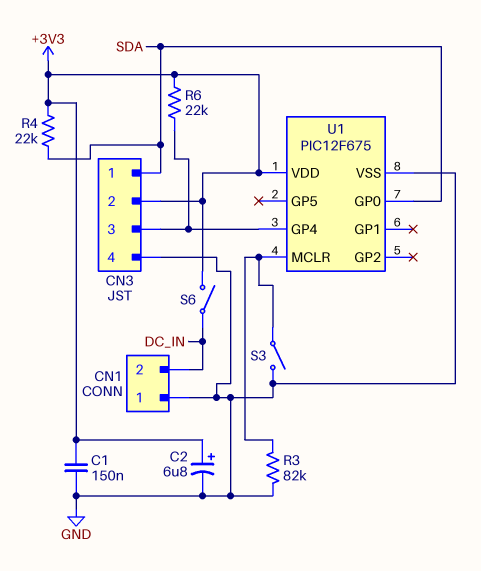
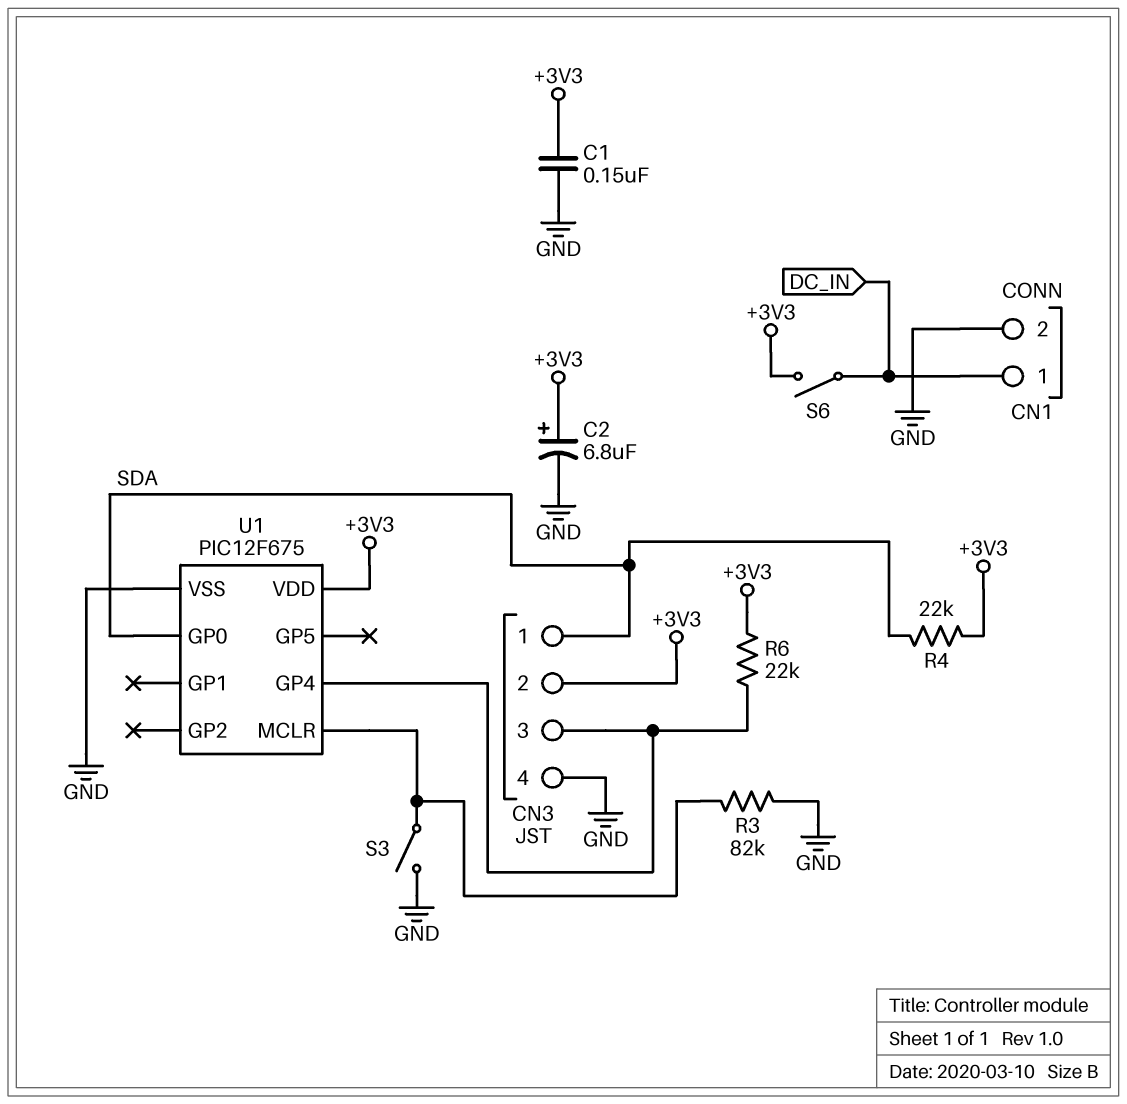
CN1 pin 1: GND -> DC_IN
CN1 pin 2: DC_IN -> GND

